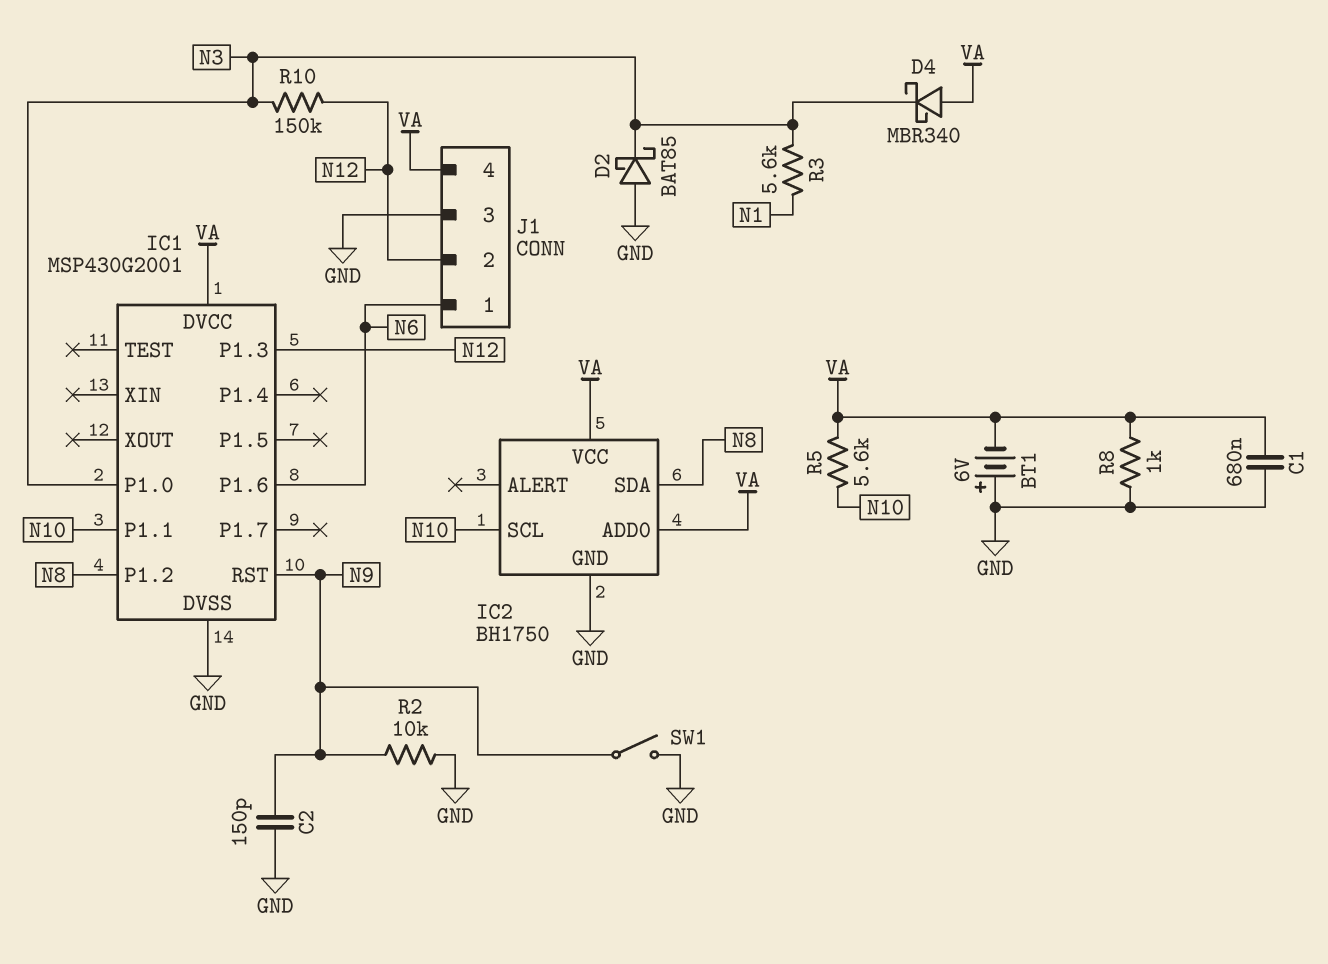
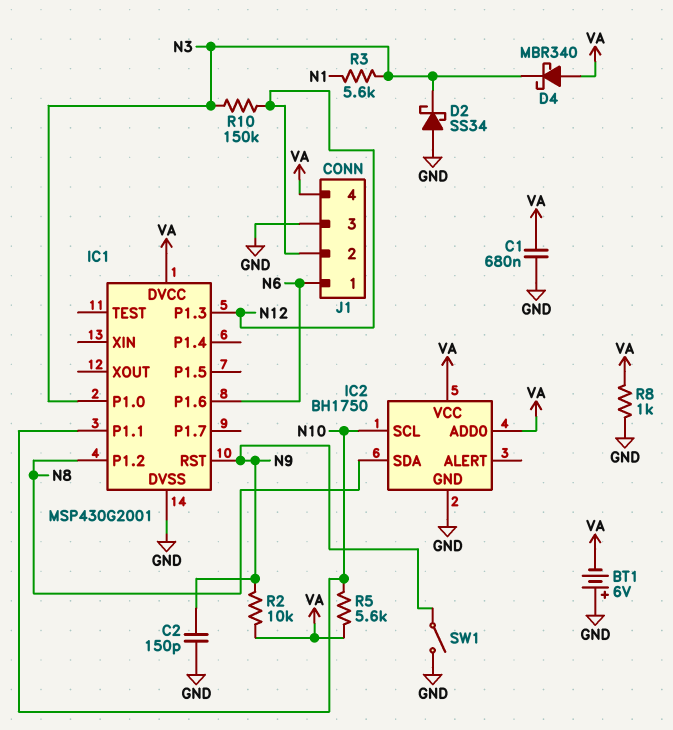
D2: schottky BAT85 (A GND, K N3) -> schottky SS34 (A GND, K N3)
R2: 10k (GND, N9) -> 10k (N9, VA)

